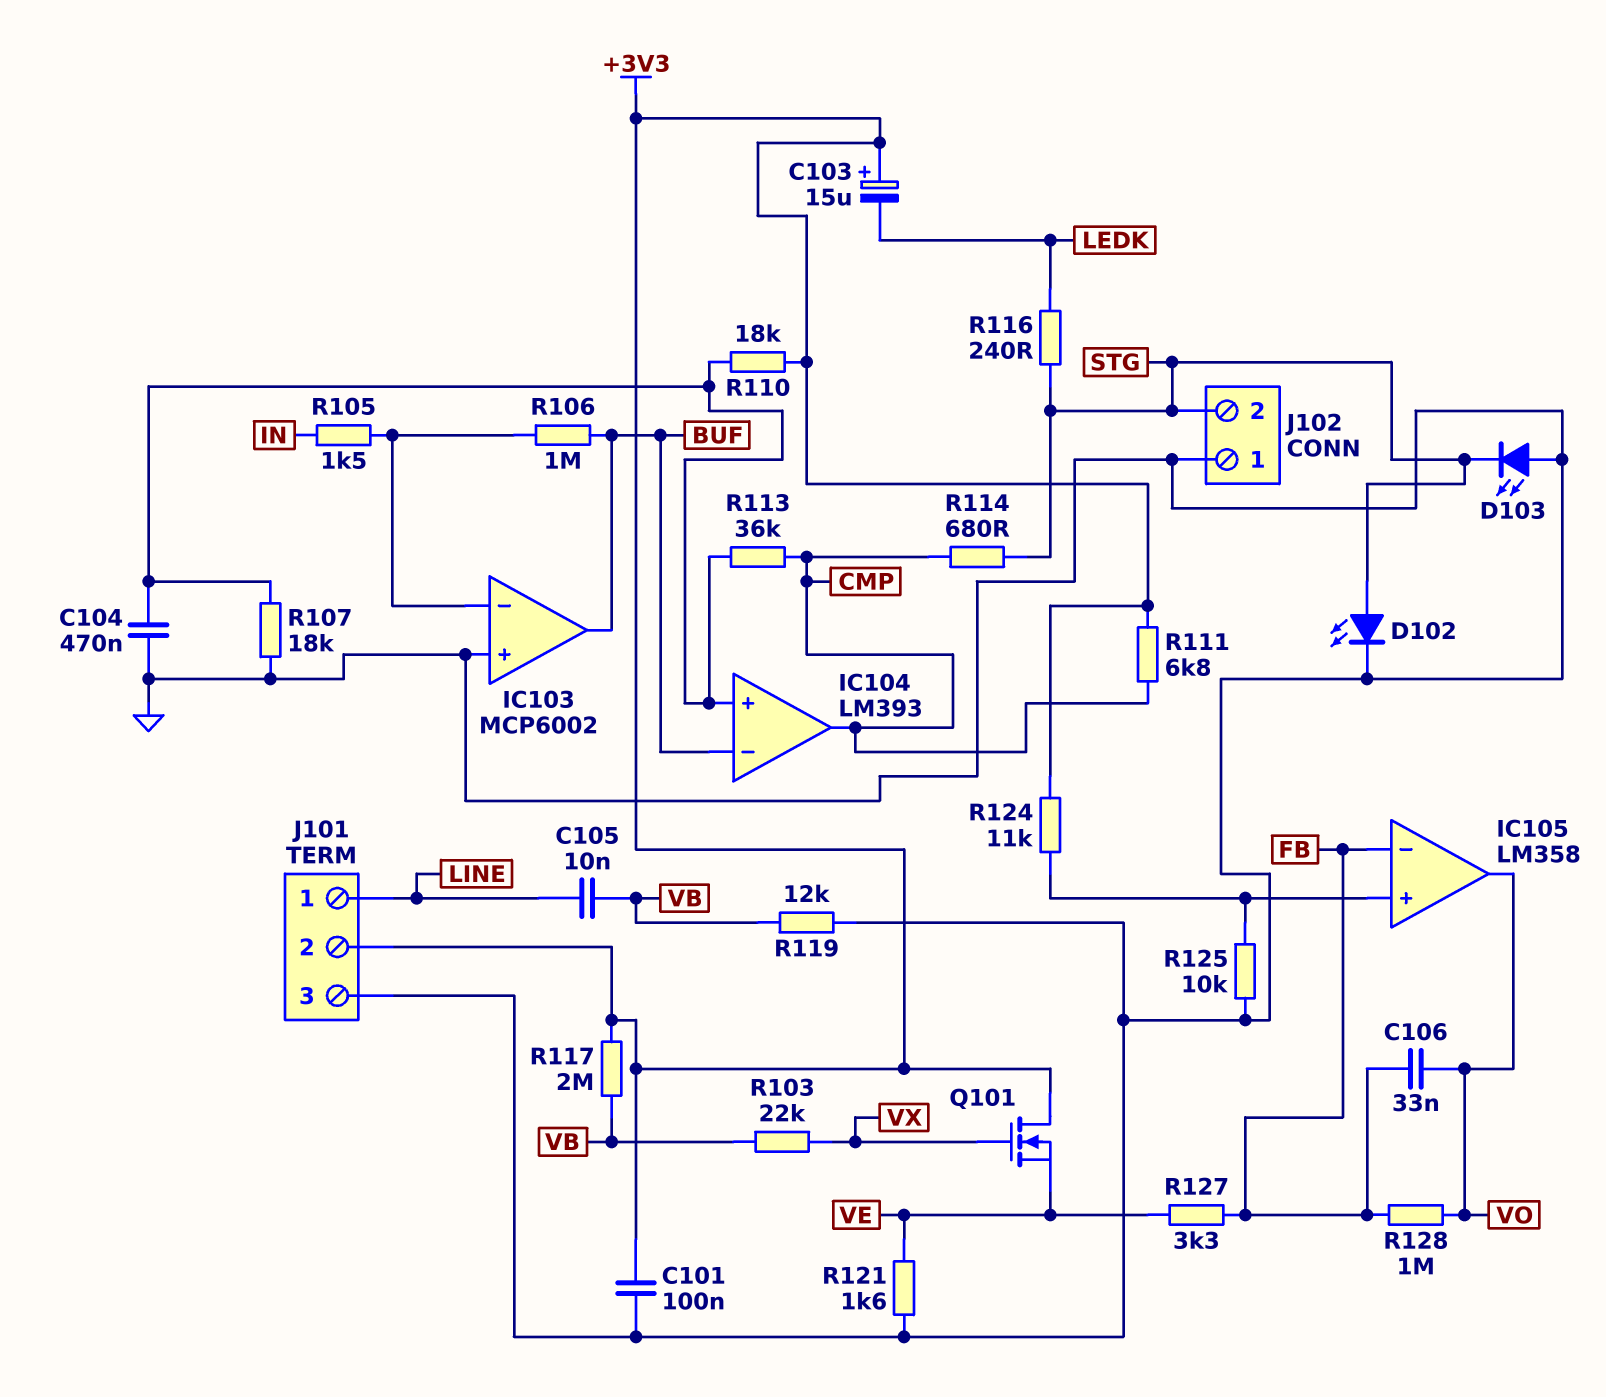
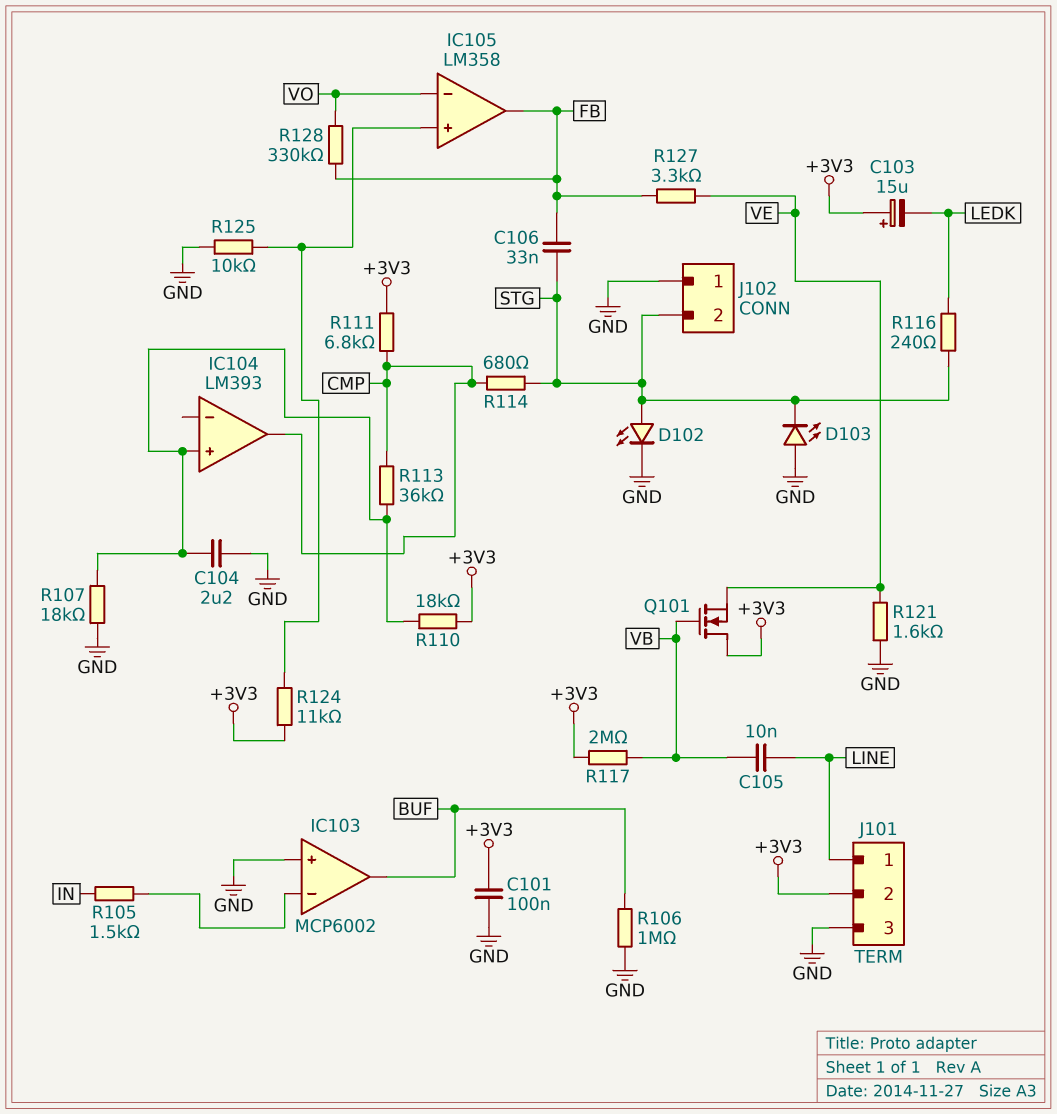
C104: 470nF (GND, IC104/in+) -> 2.2uF (GND, IC104/in+)
C106: 33nF (FB, VO) -> 33nF (FB, STG)
IC104 pin in-: BUF -> none
IC105 pin in-: FB -> VO
IC105 pin out: VO -> FB
Q101: NMOS (G VX, D +3V3, S VE) -> NMOS (G VB, D +3V3, S VE)
R103: 22k (VB, VX) -> none
R106: 1M (BUF, IC103/in-) -> 1M (BUF, GND)
R119: 12k (GND, VB) -> none
R128: 1M (FB, VO) -> 330k (FB, VO)

